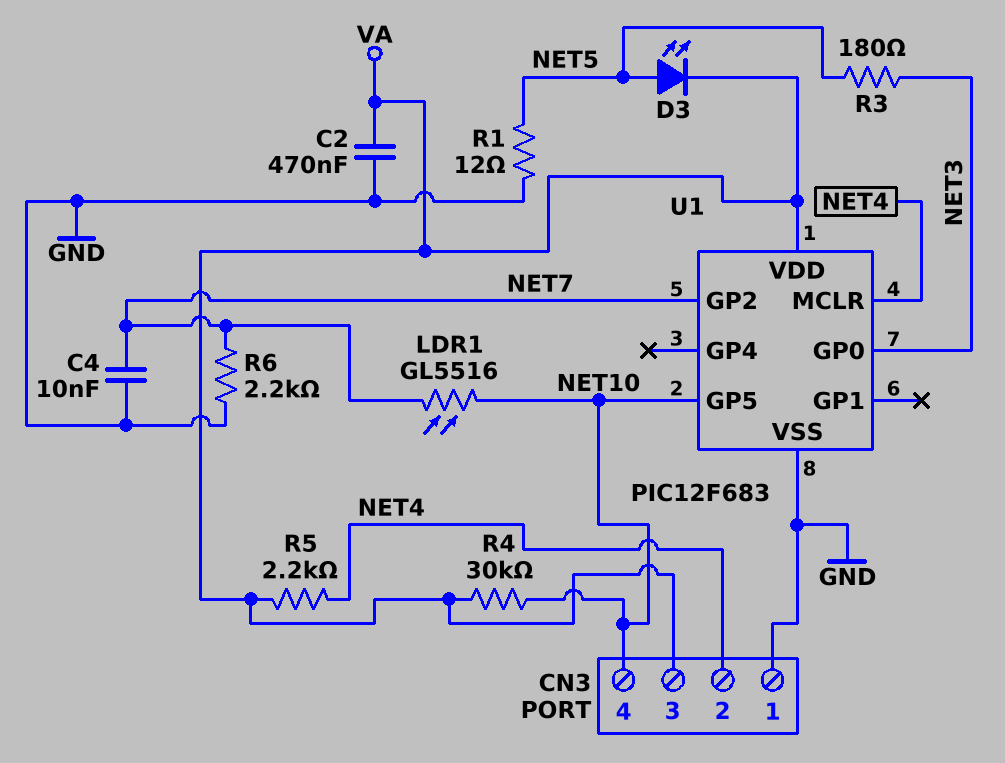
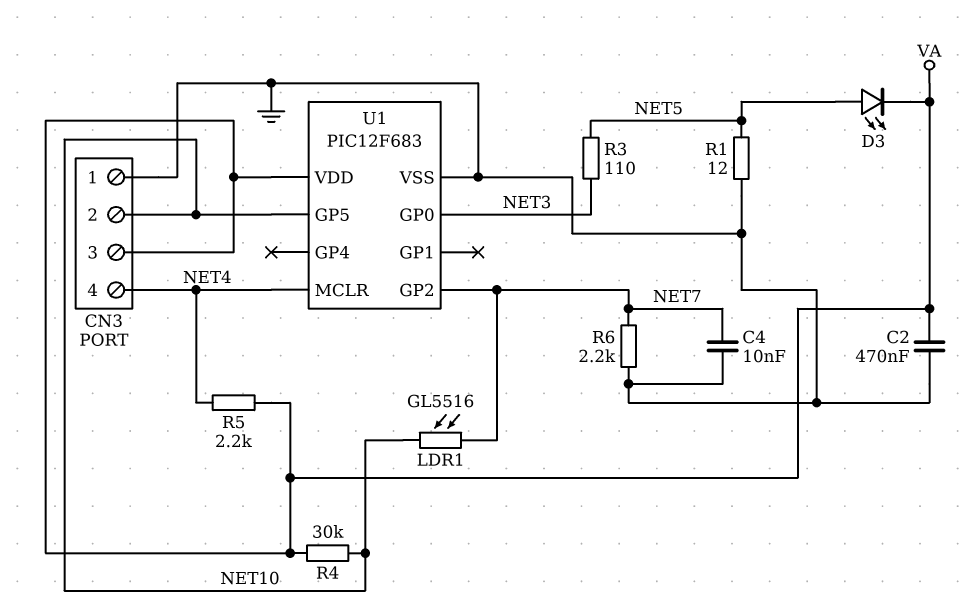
CN3 pin 2: NET4 -> NET10
CN3 pin 4: NET10 -> NET4
R3: 180 (NET3, NET5) -> 110 (NET3, NET5)

